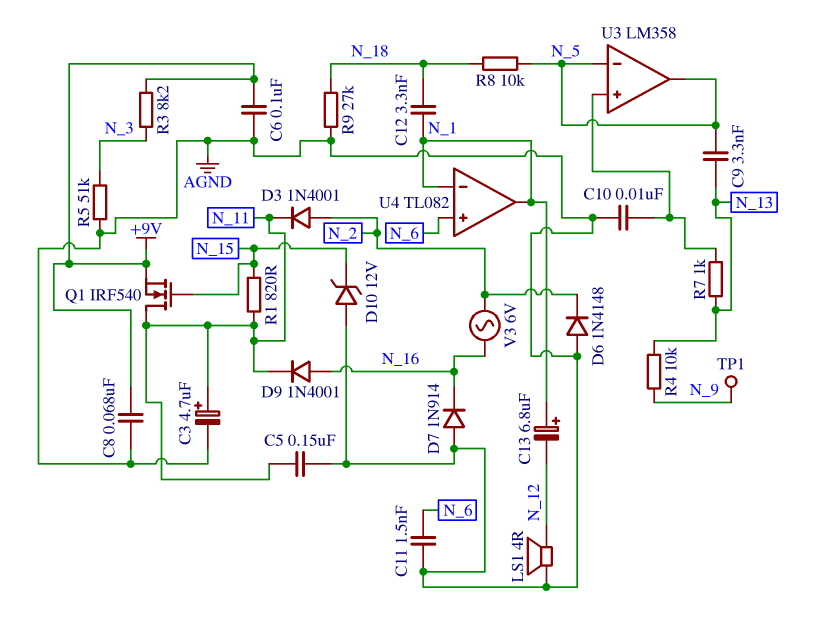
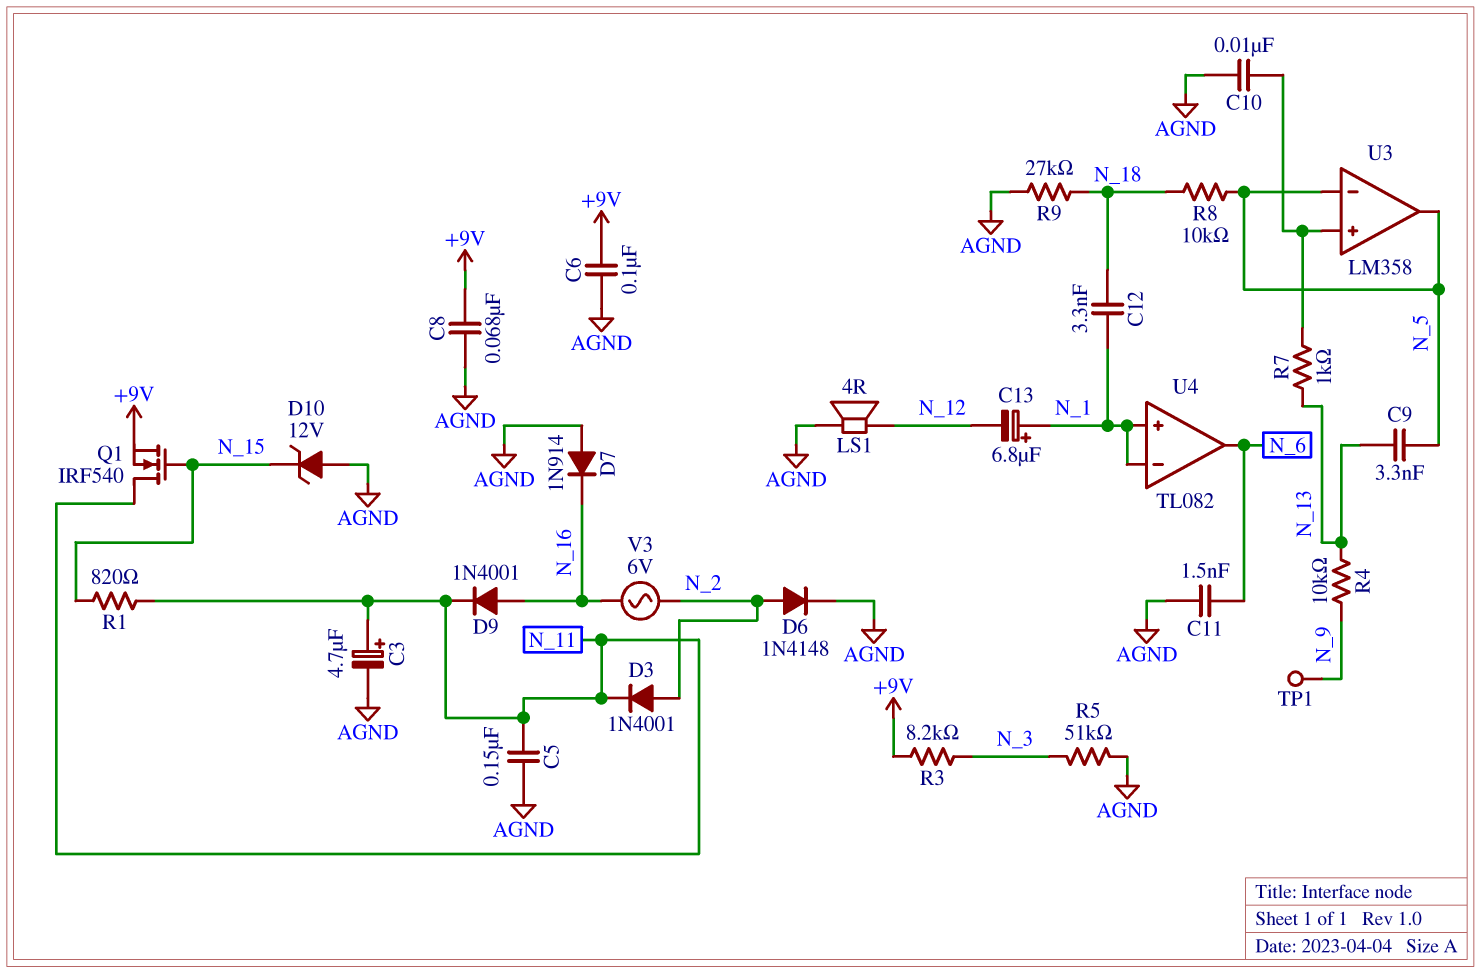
D6: diode 1N4148 (A AGND, K N_2) -> diode 1N4148 (A N_2, K AGND)
U4 pin in+: N_6 -> N_1
U4 pin out: N_1 -> N_6

